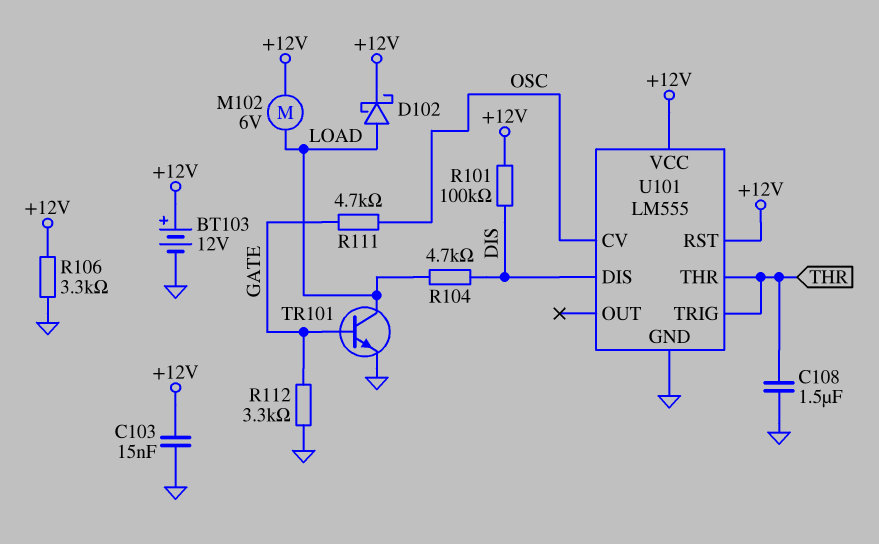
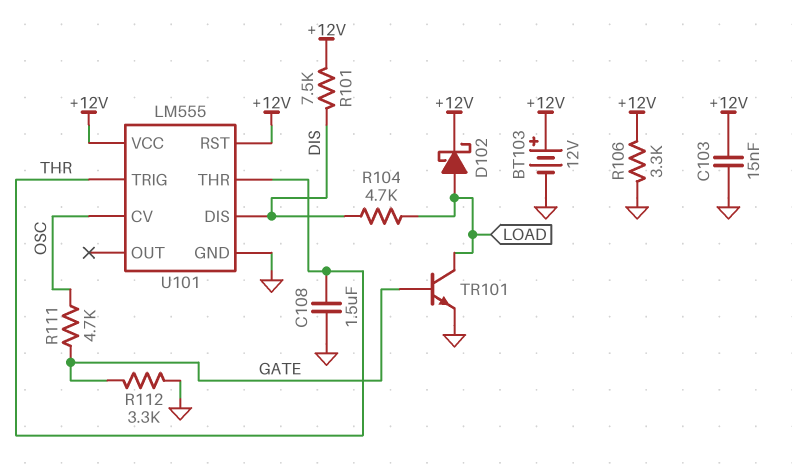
M102: motor 6V (+12V, LOAD) -> none
R101: 100k (+12V, DIS) -> 7.5k (+12V, DIS)

